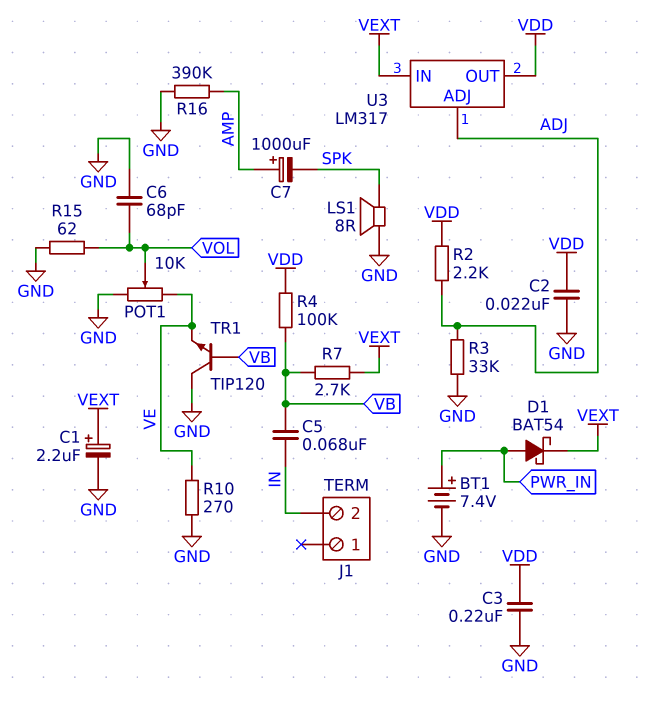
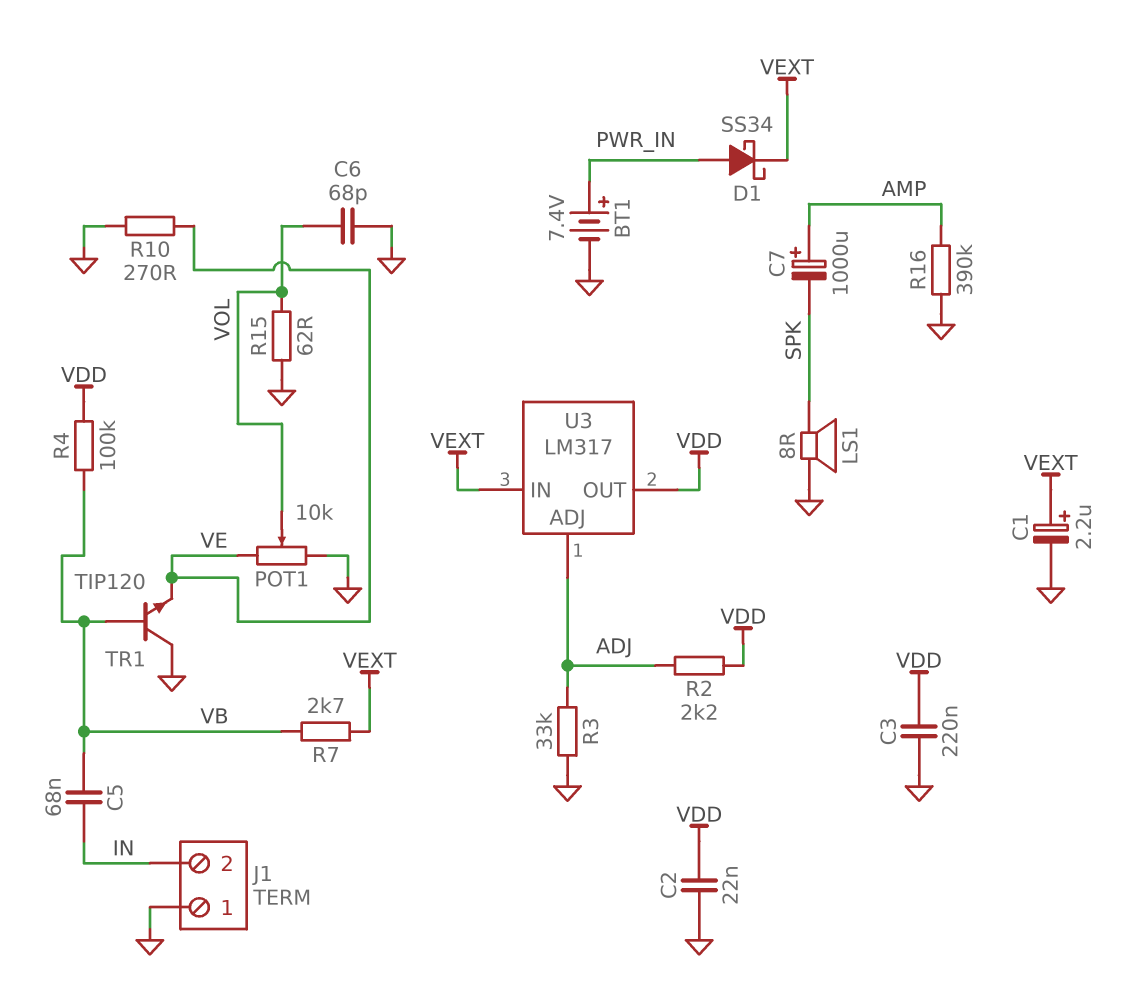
D1: schottky BAT54 (A PWR_IN, K VEXT) -> schottky SS34 (A PWR_IN, K VEXT)
J1 pin 1: none -> GND

